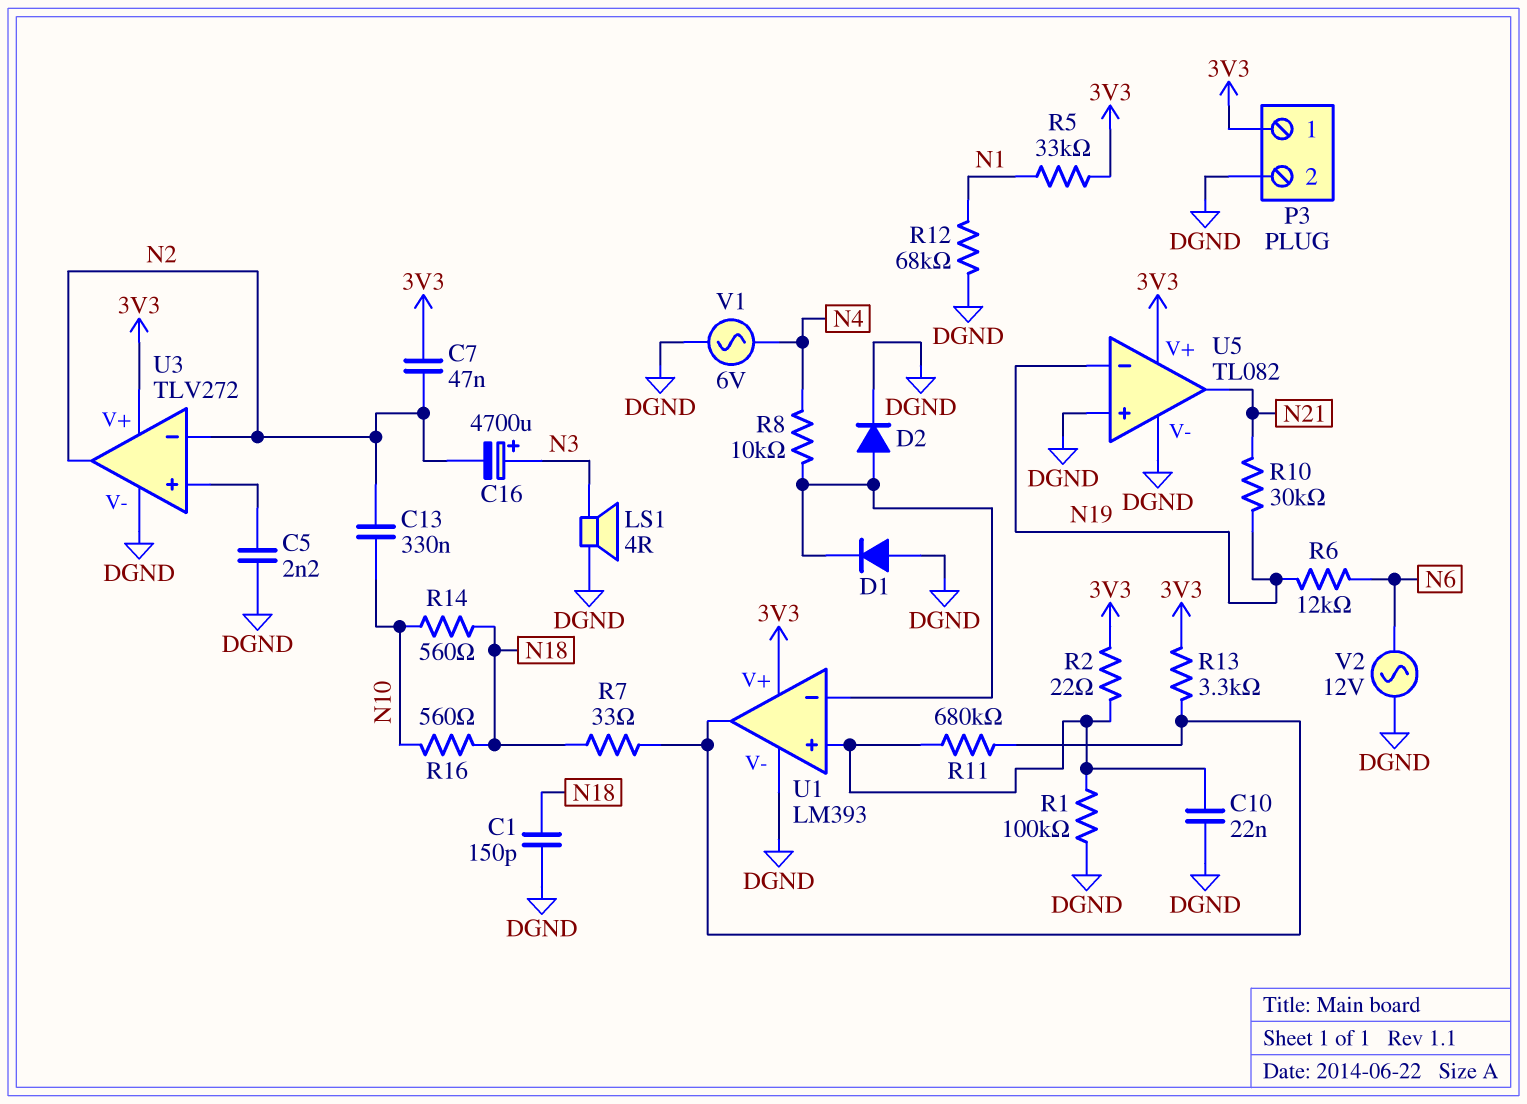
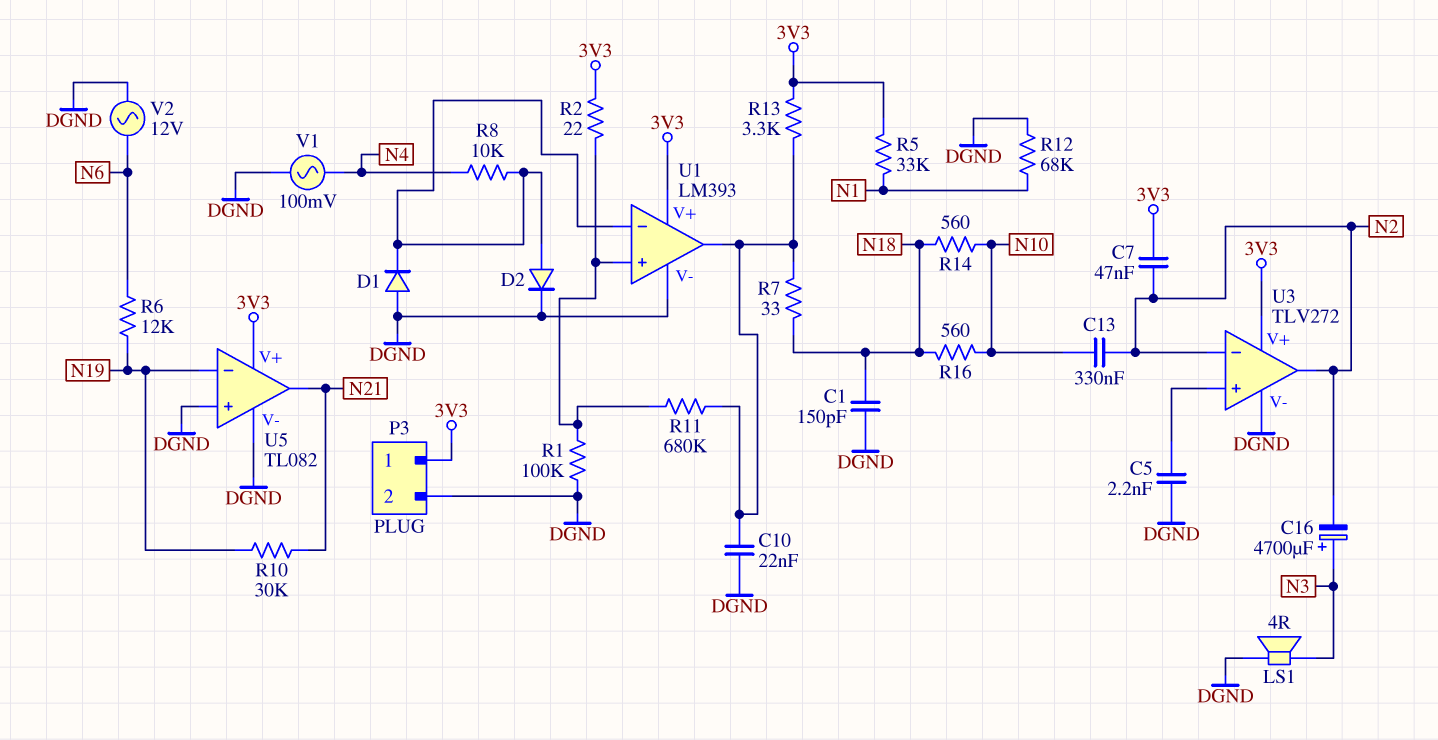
C10: 22nF (DGND, U1/in+) -> 22nF (DGND, U1/out)
V1: AC 6V (DGND, N4) -> AC 100mV (DGND, N4)

